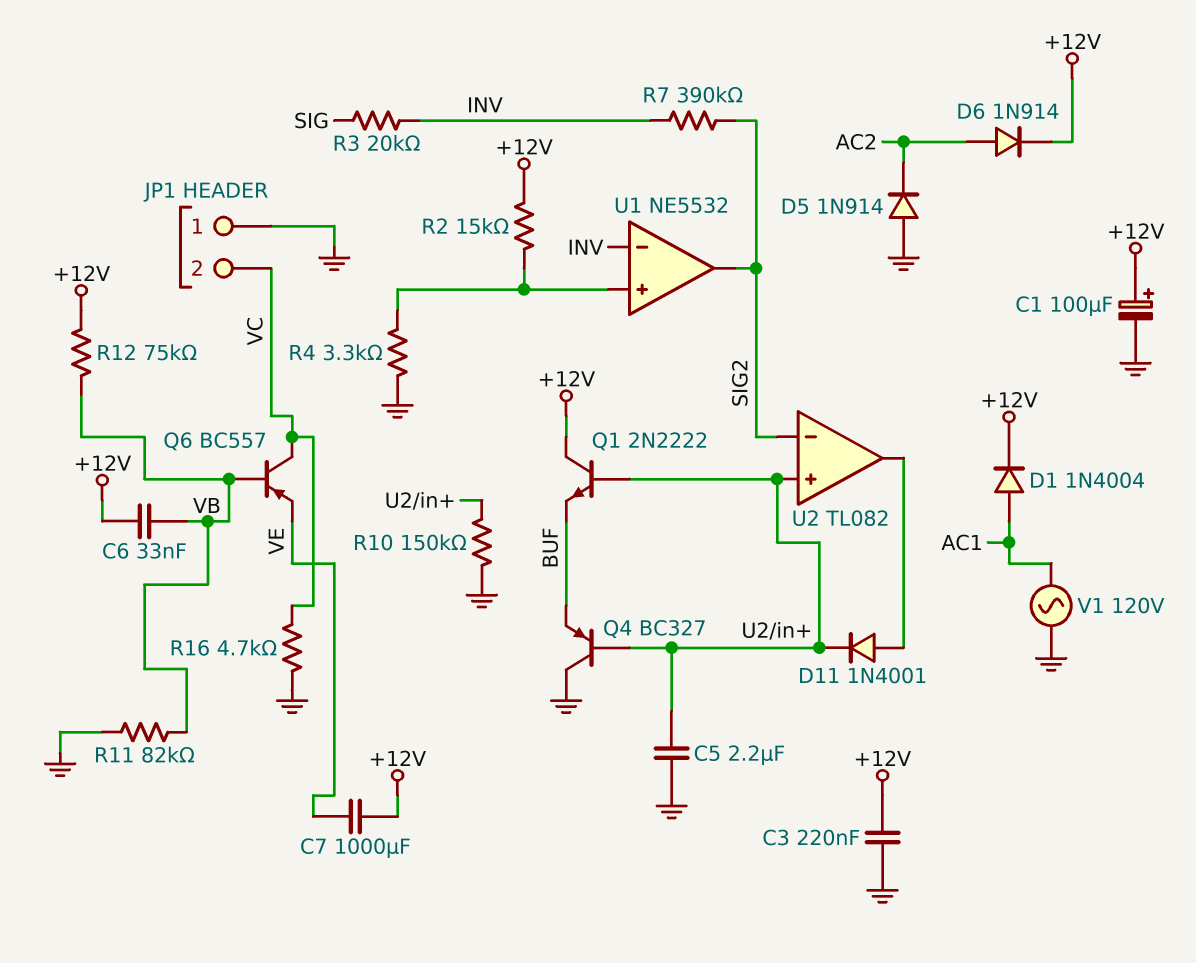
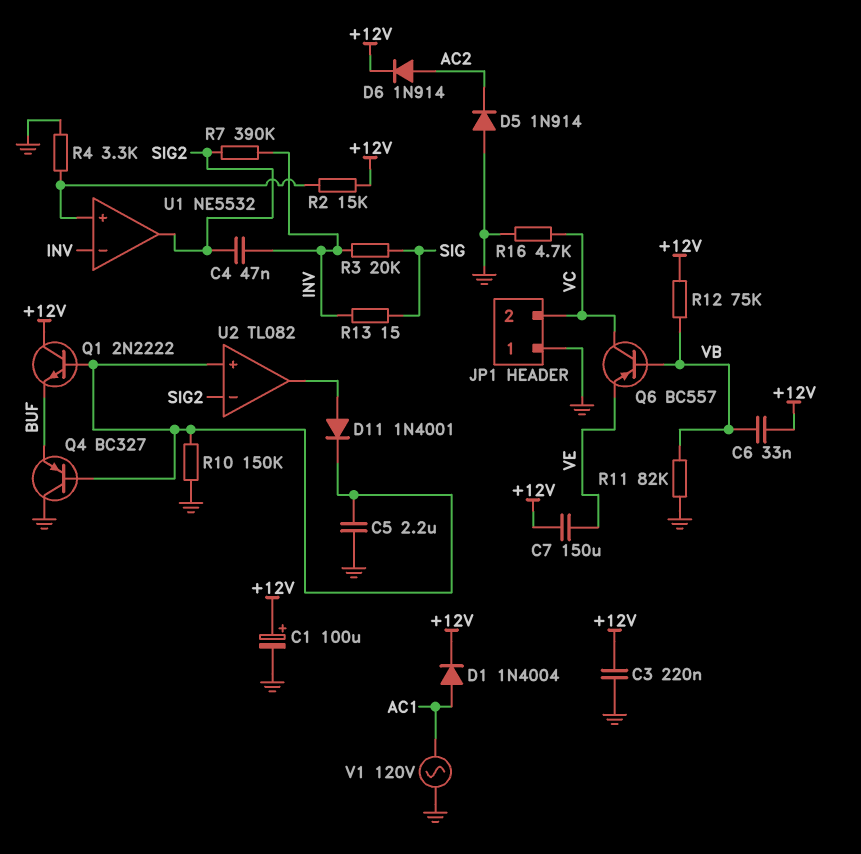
C4: none -> 47nF (INV, SIG2)
C7: 1000uF (+12V, VE) -> 150uF (+12V, VE)
R13: none -> 15 (INV, SIG)

